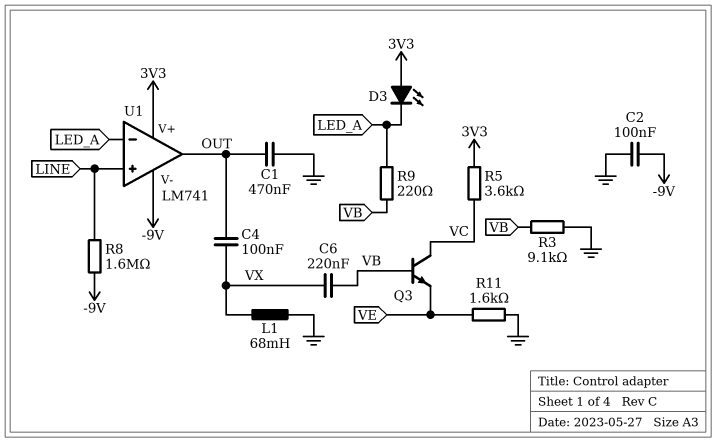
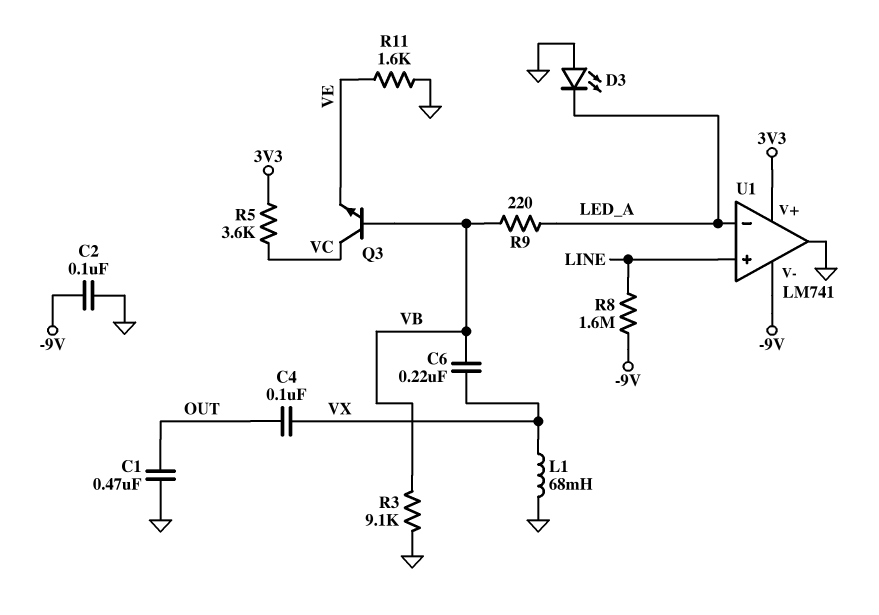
D3: LED (A 3V3, K LED_A) -> LED (A GND, K LED_A)
U1 pin out: OUT -> GND

